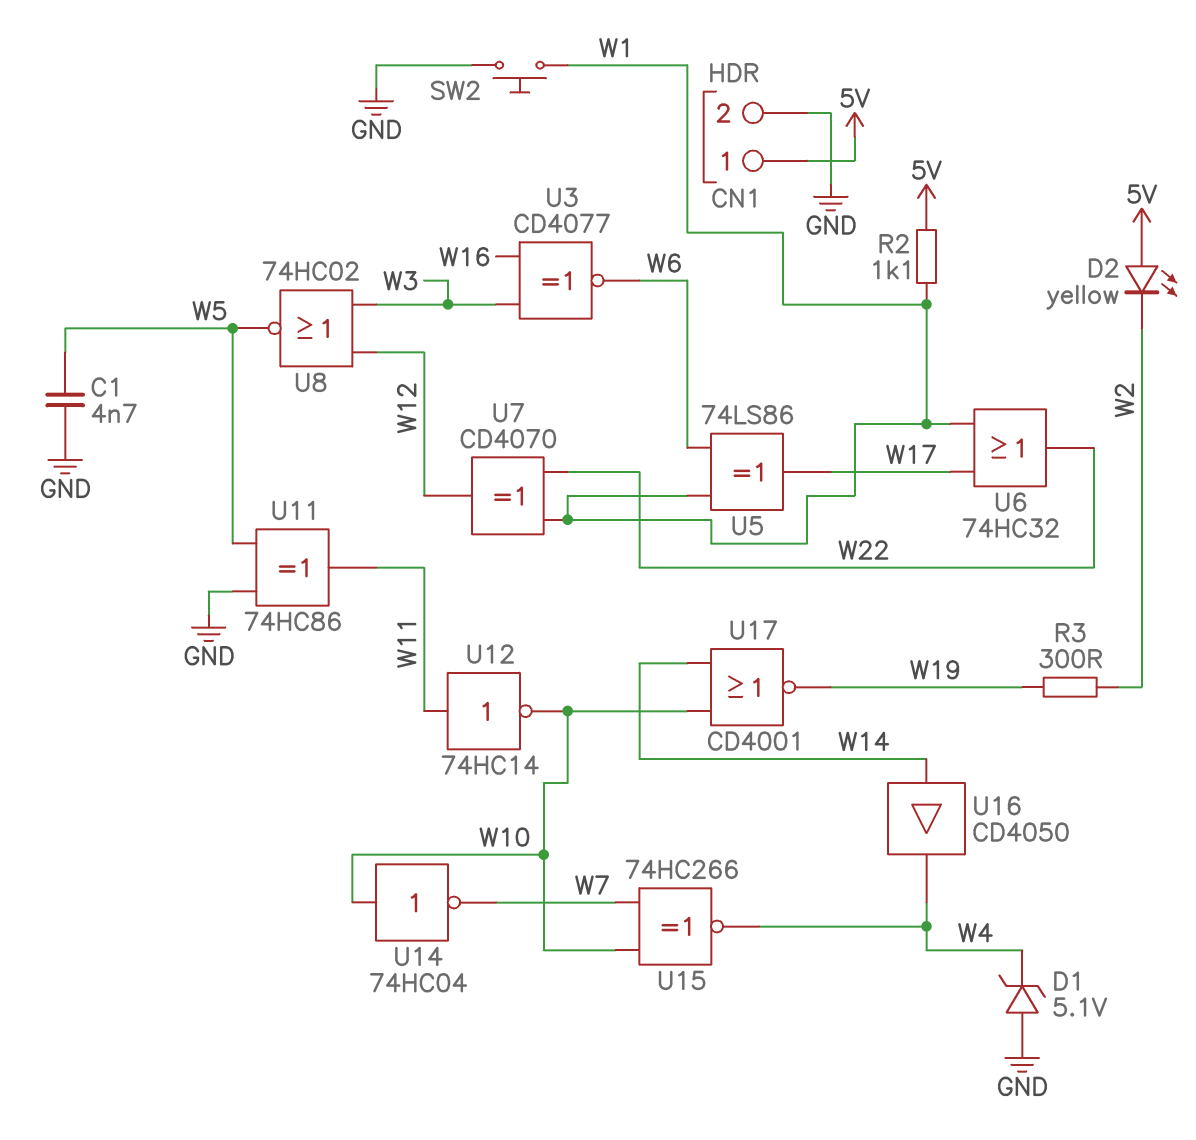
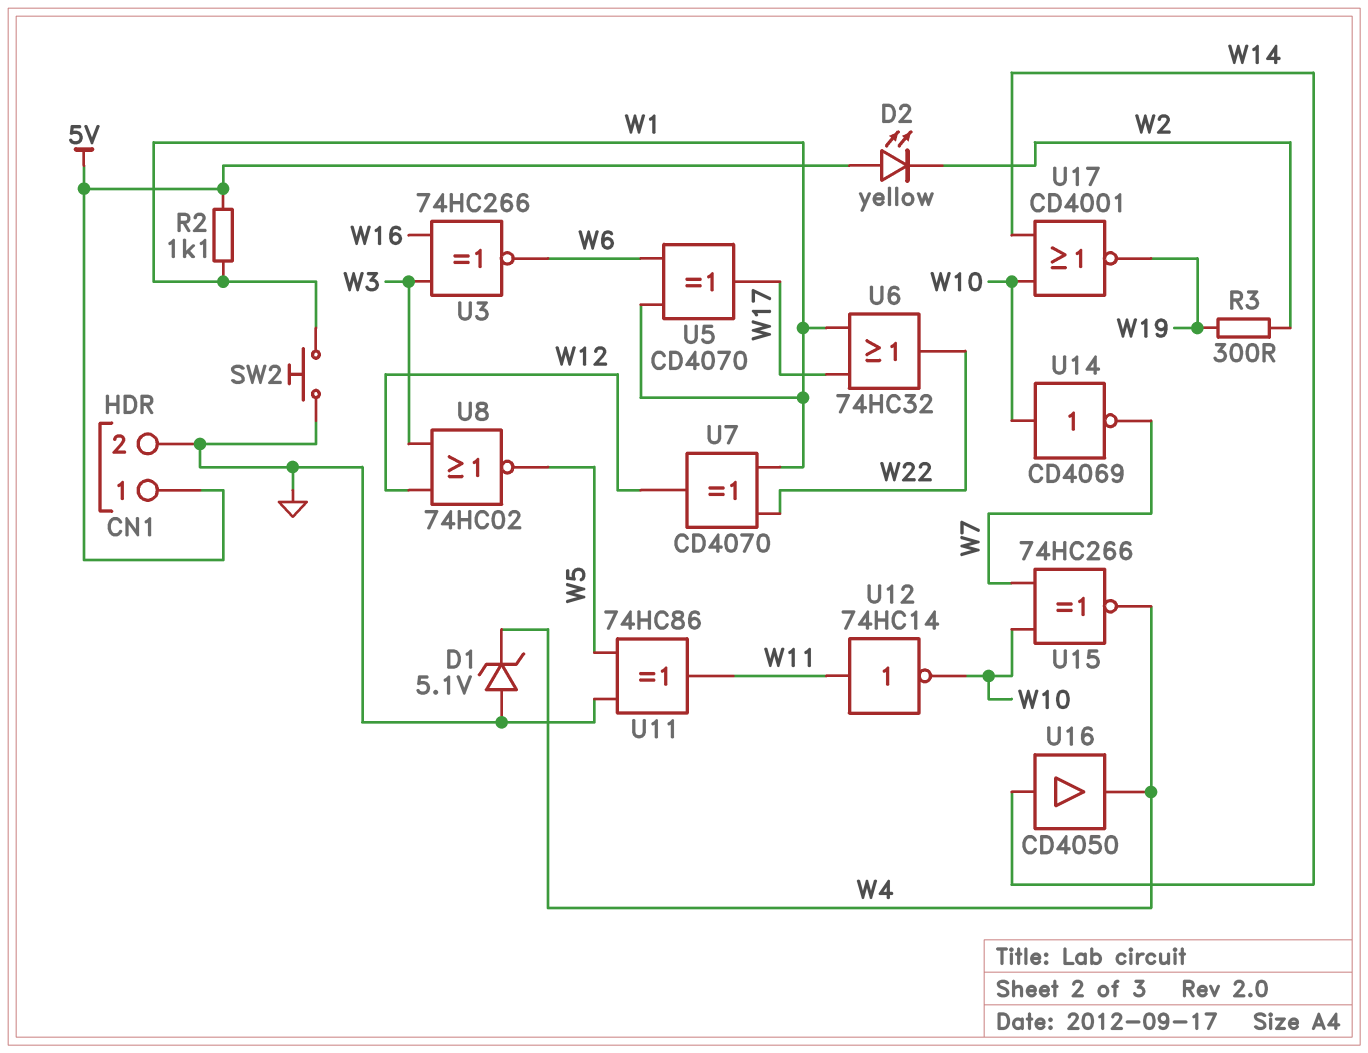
C1: 4.7nF (GND, W5) -> none
U3: XNOR CD4077 (in W3, in W16, out W6) -> XNOR 74HC266 (in W3, in W16, out W6)
U5: XOR 74LS86 (in W1, in W6, out W17) -> XOR CD4070 (in W1, in W6, out W17)
U14: NOT 74HC04 (in W10, out W7) -> NOT CD4069 (in W10, out W7)

